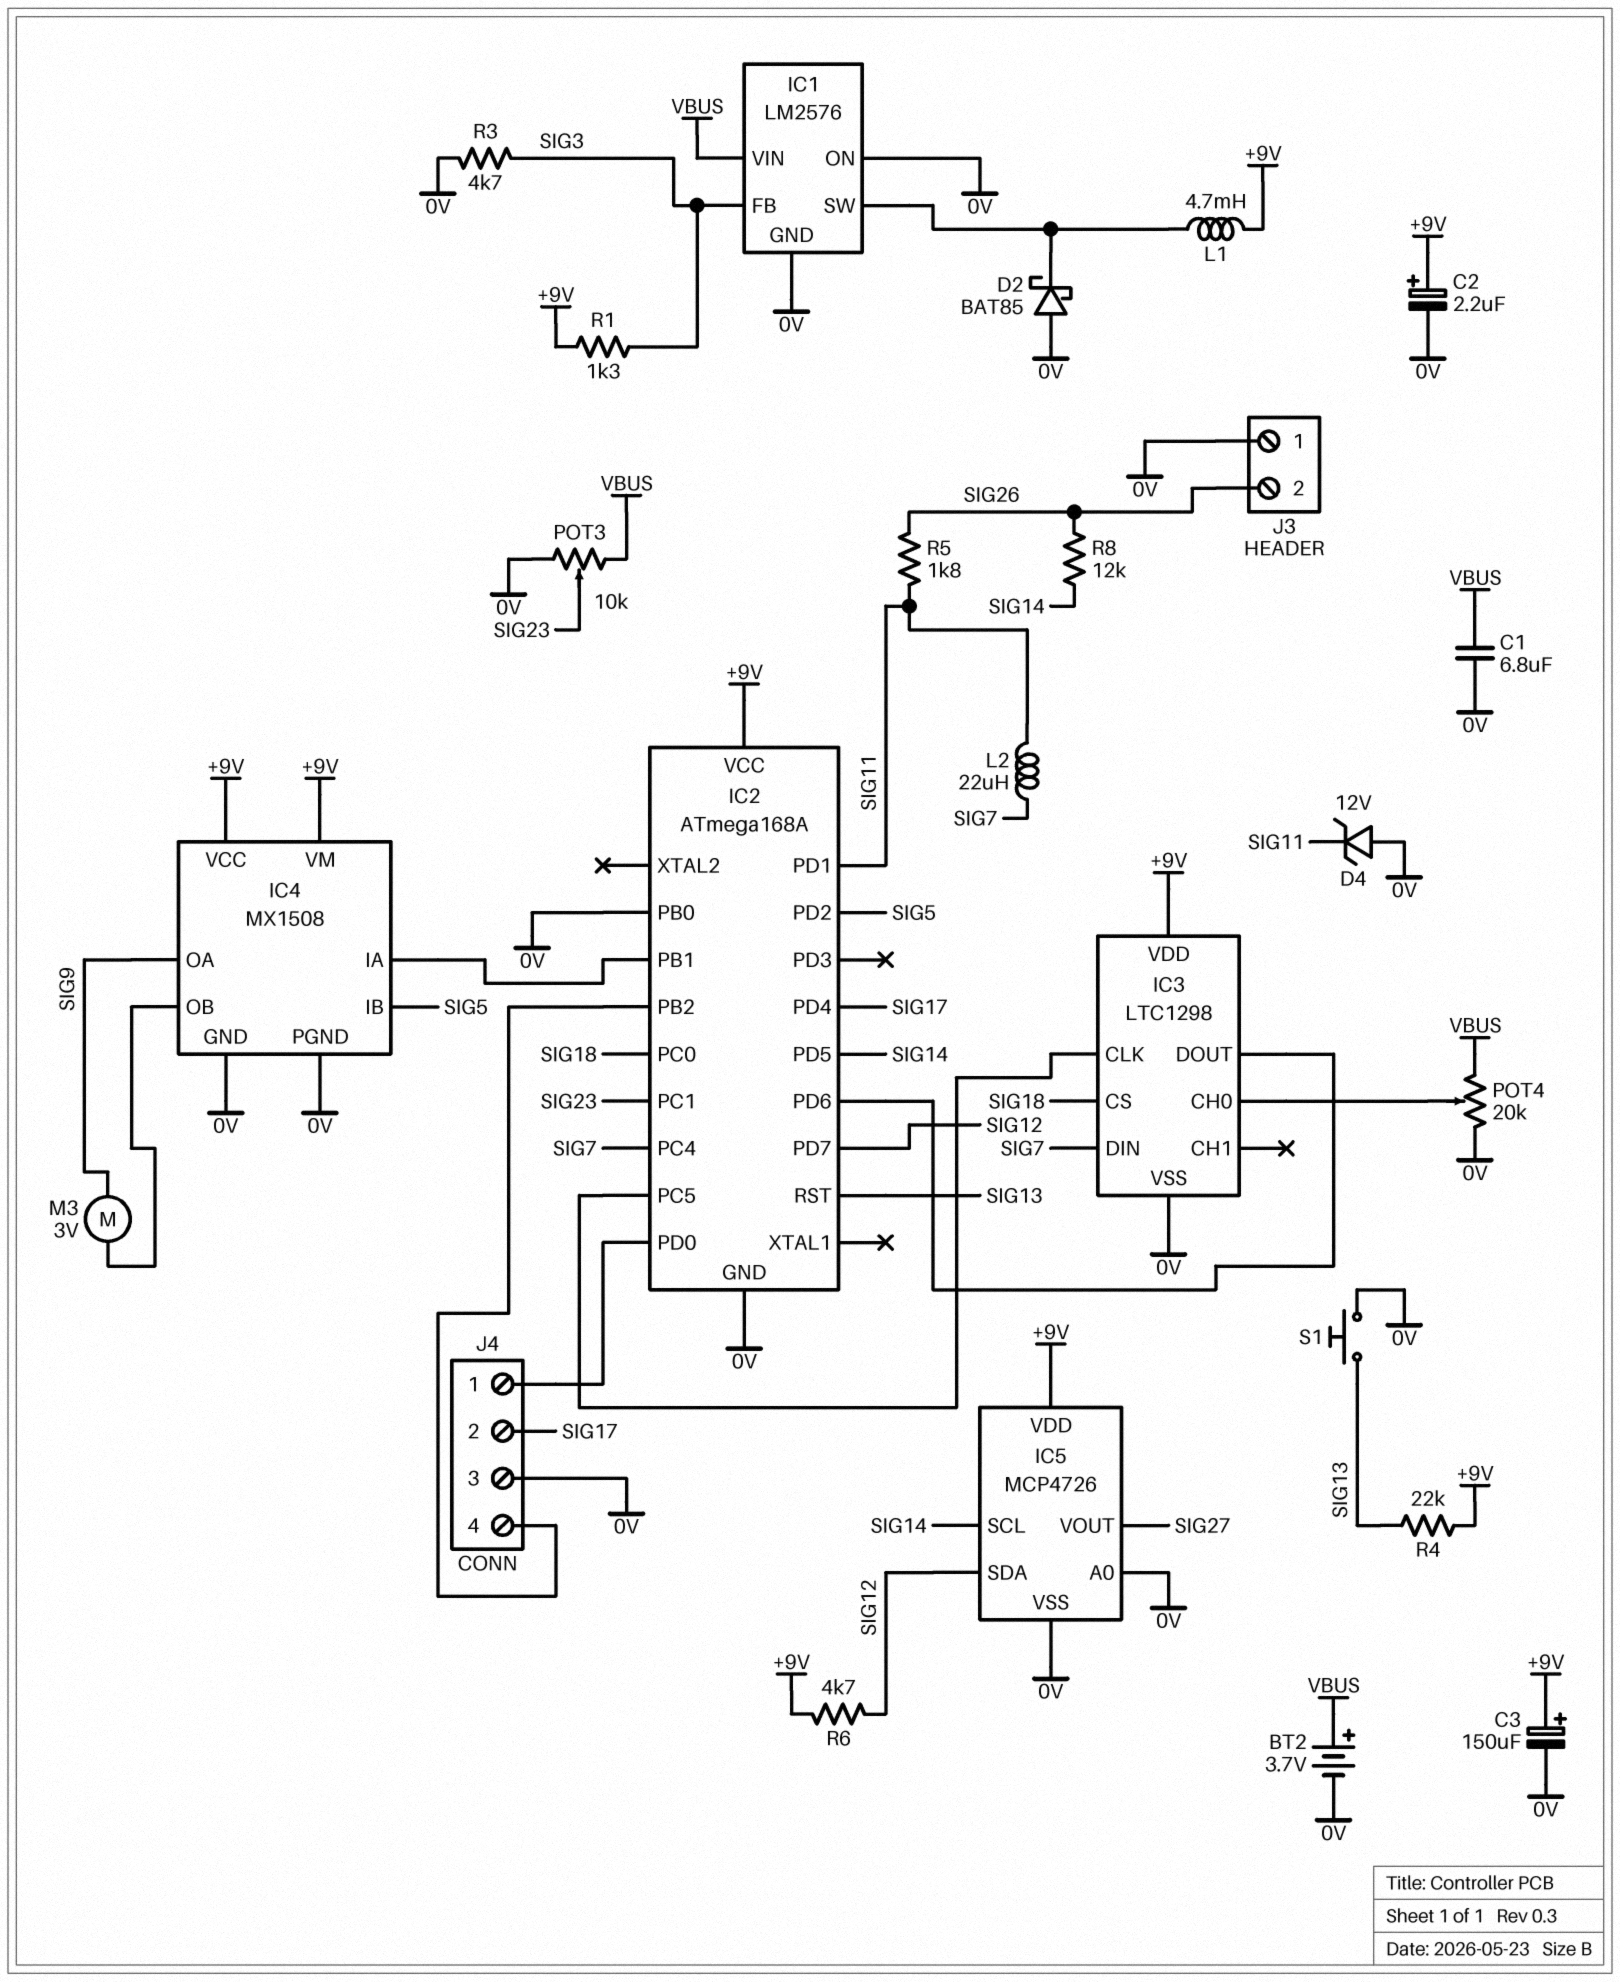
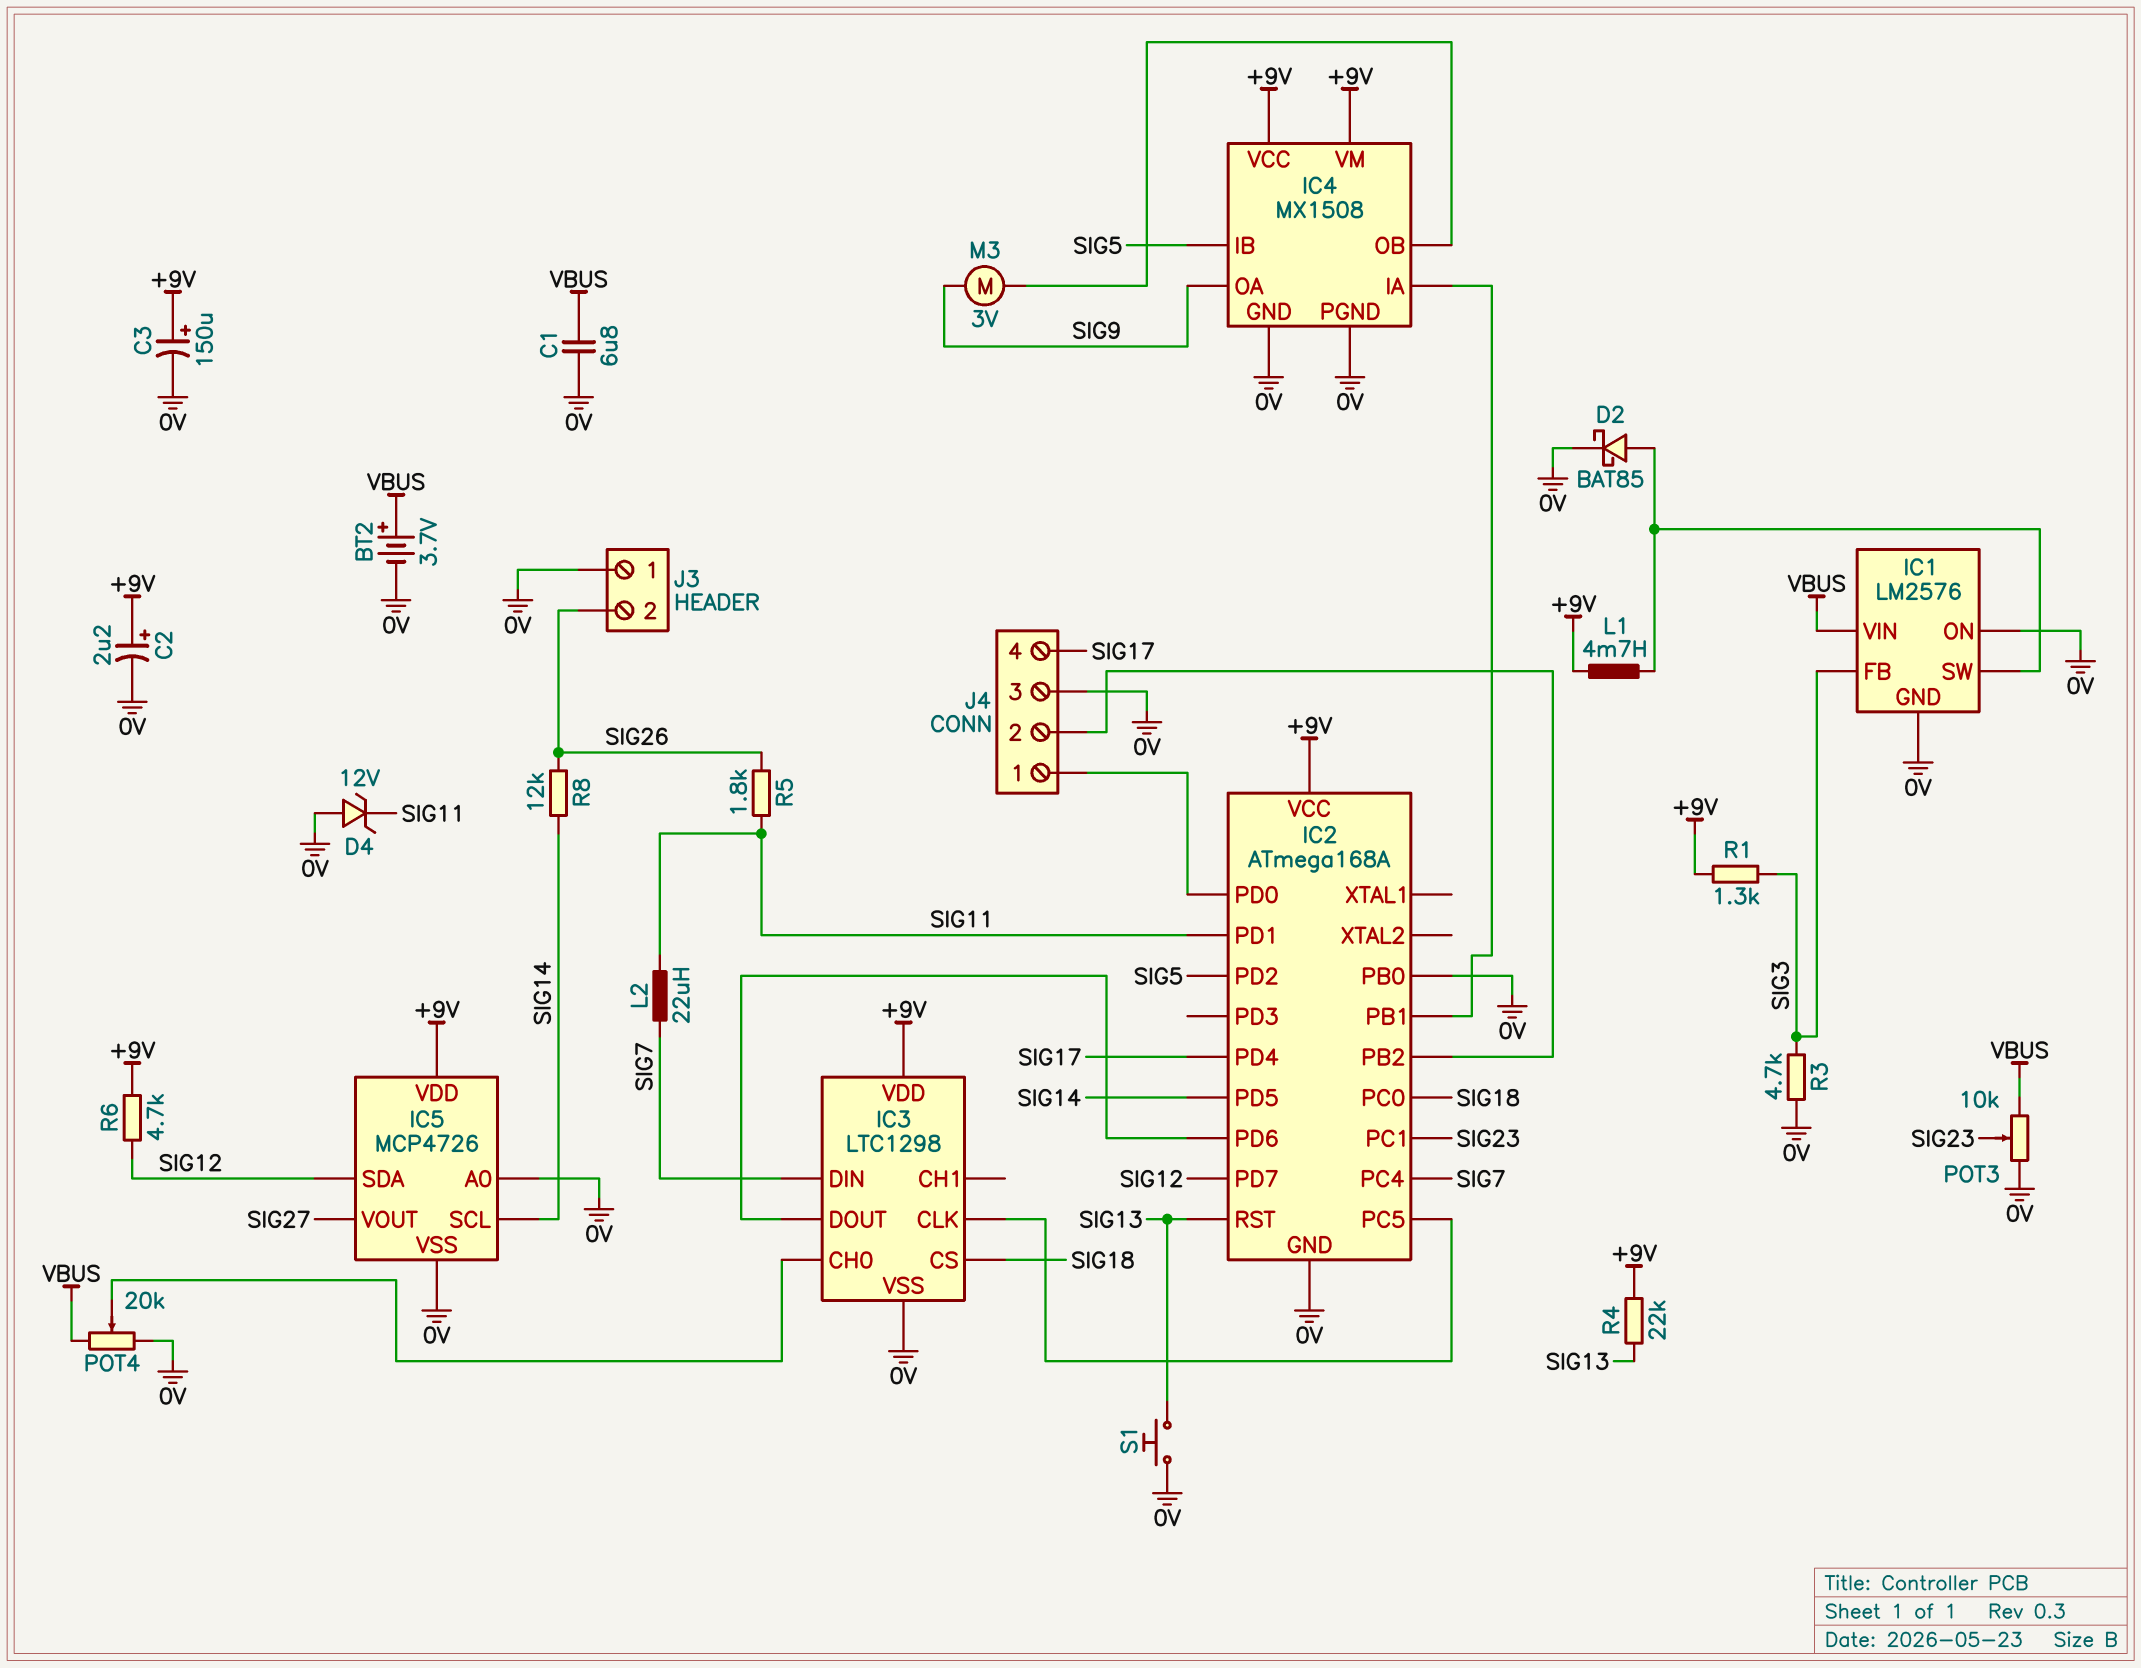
D2: schottky BAT85 (A 0V, K IC1/SW) -> schottky BAT85 (A IC1/SW, K 0V)
J4 pin 2: SIG17 -> IC2/PB2
J4 pin 4: IC2/PB2 -> SIG17

